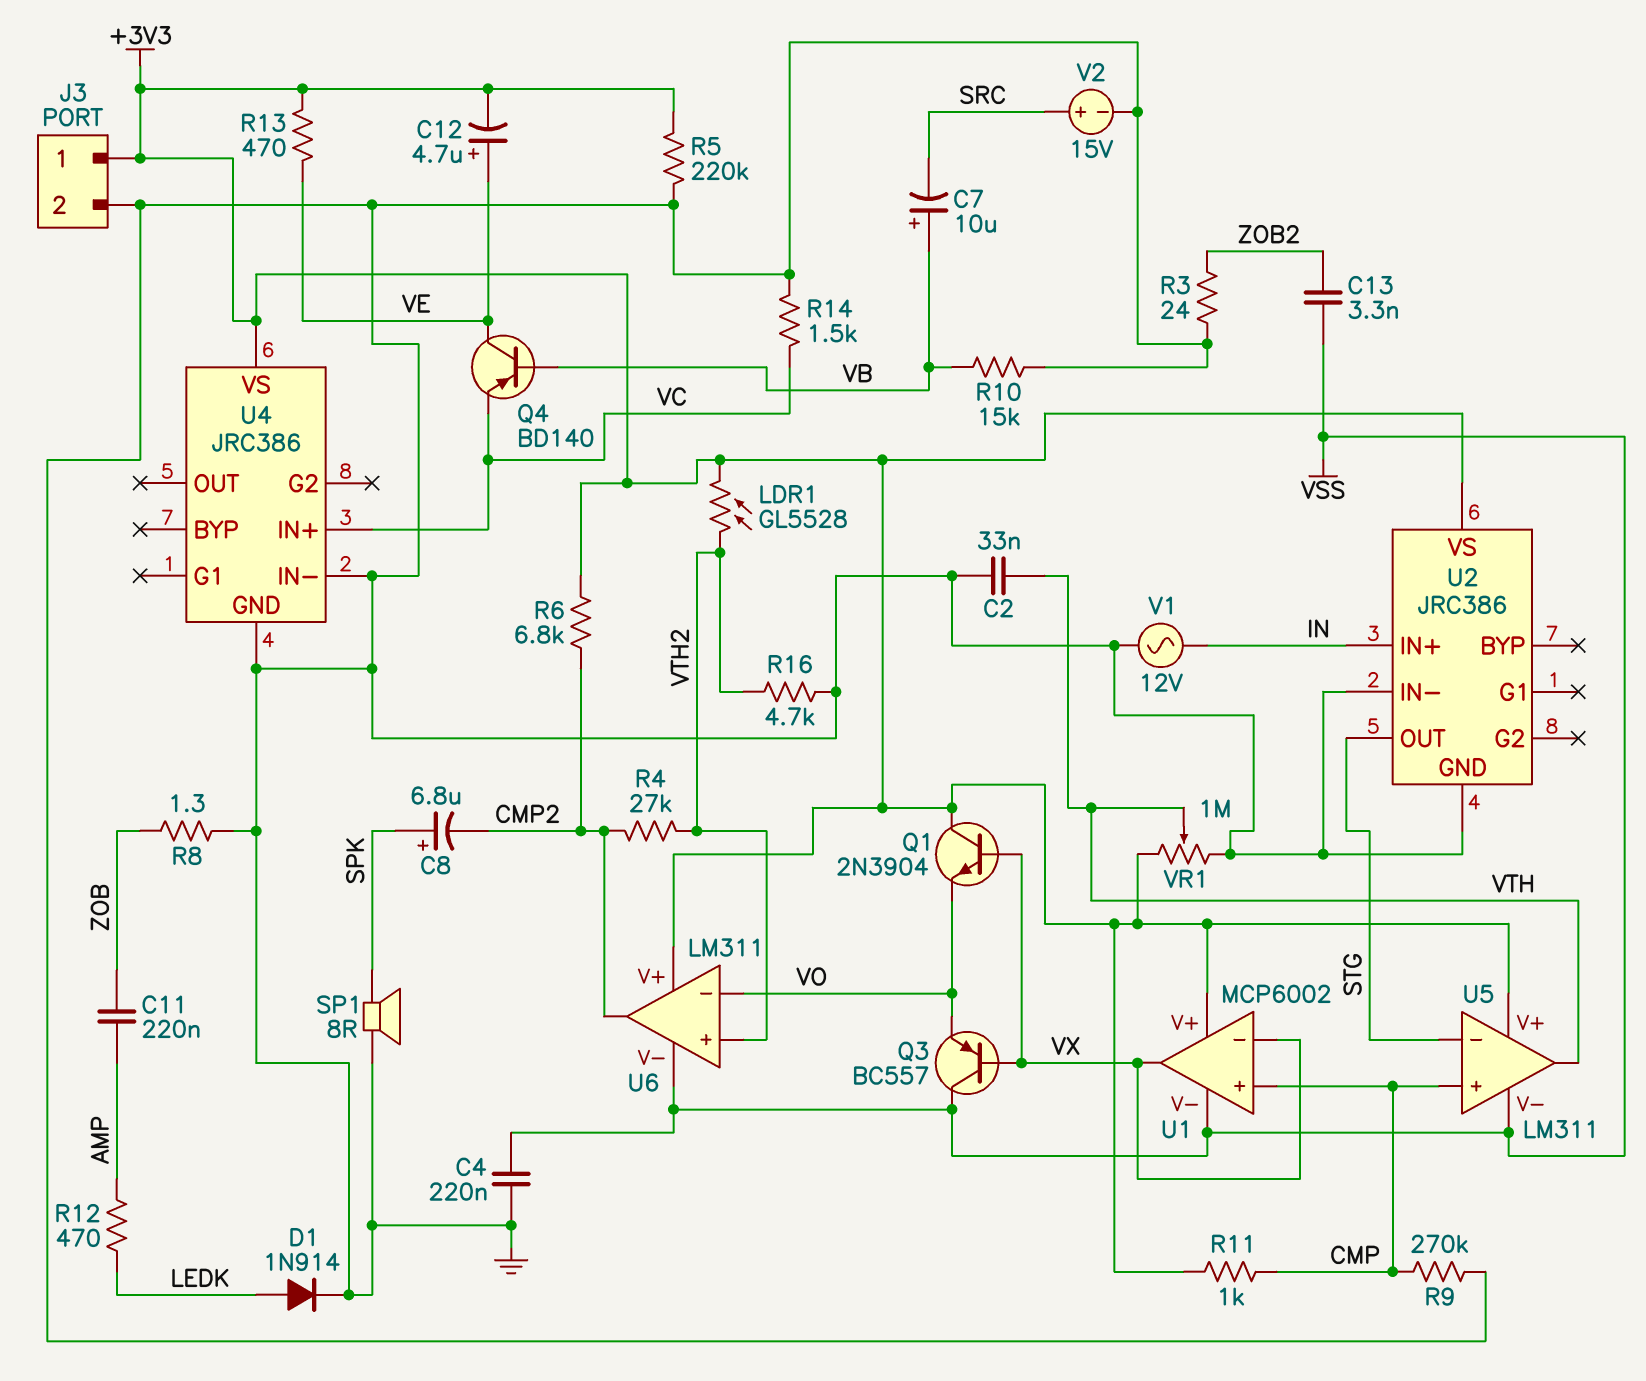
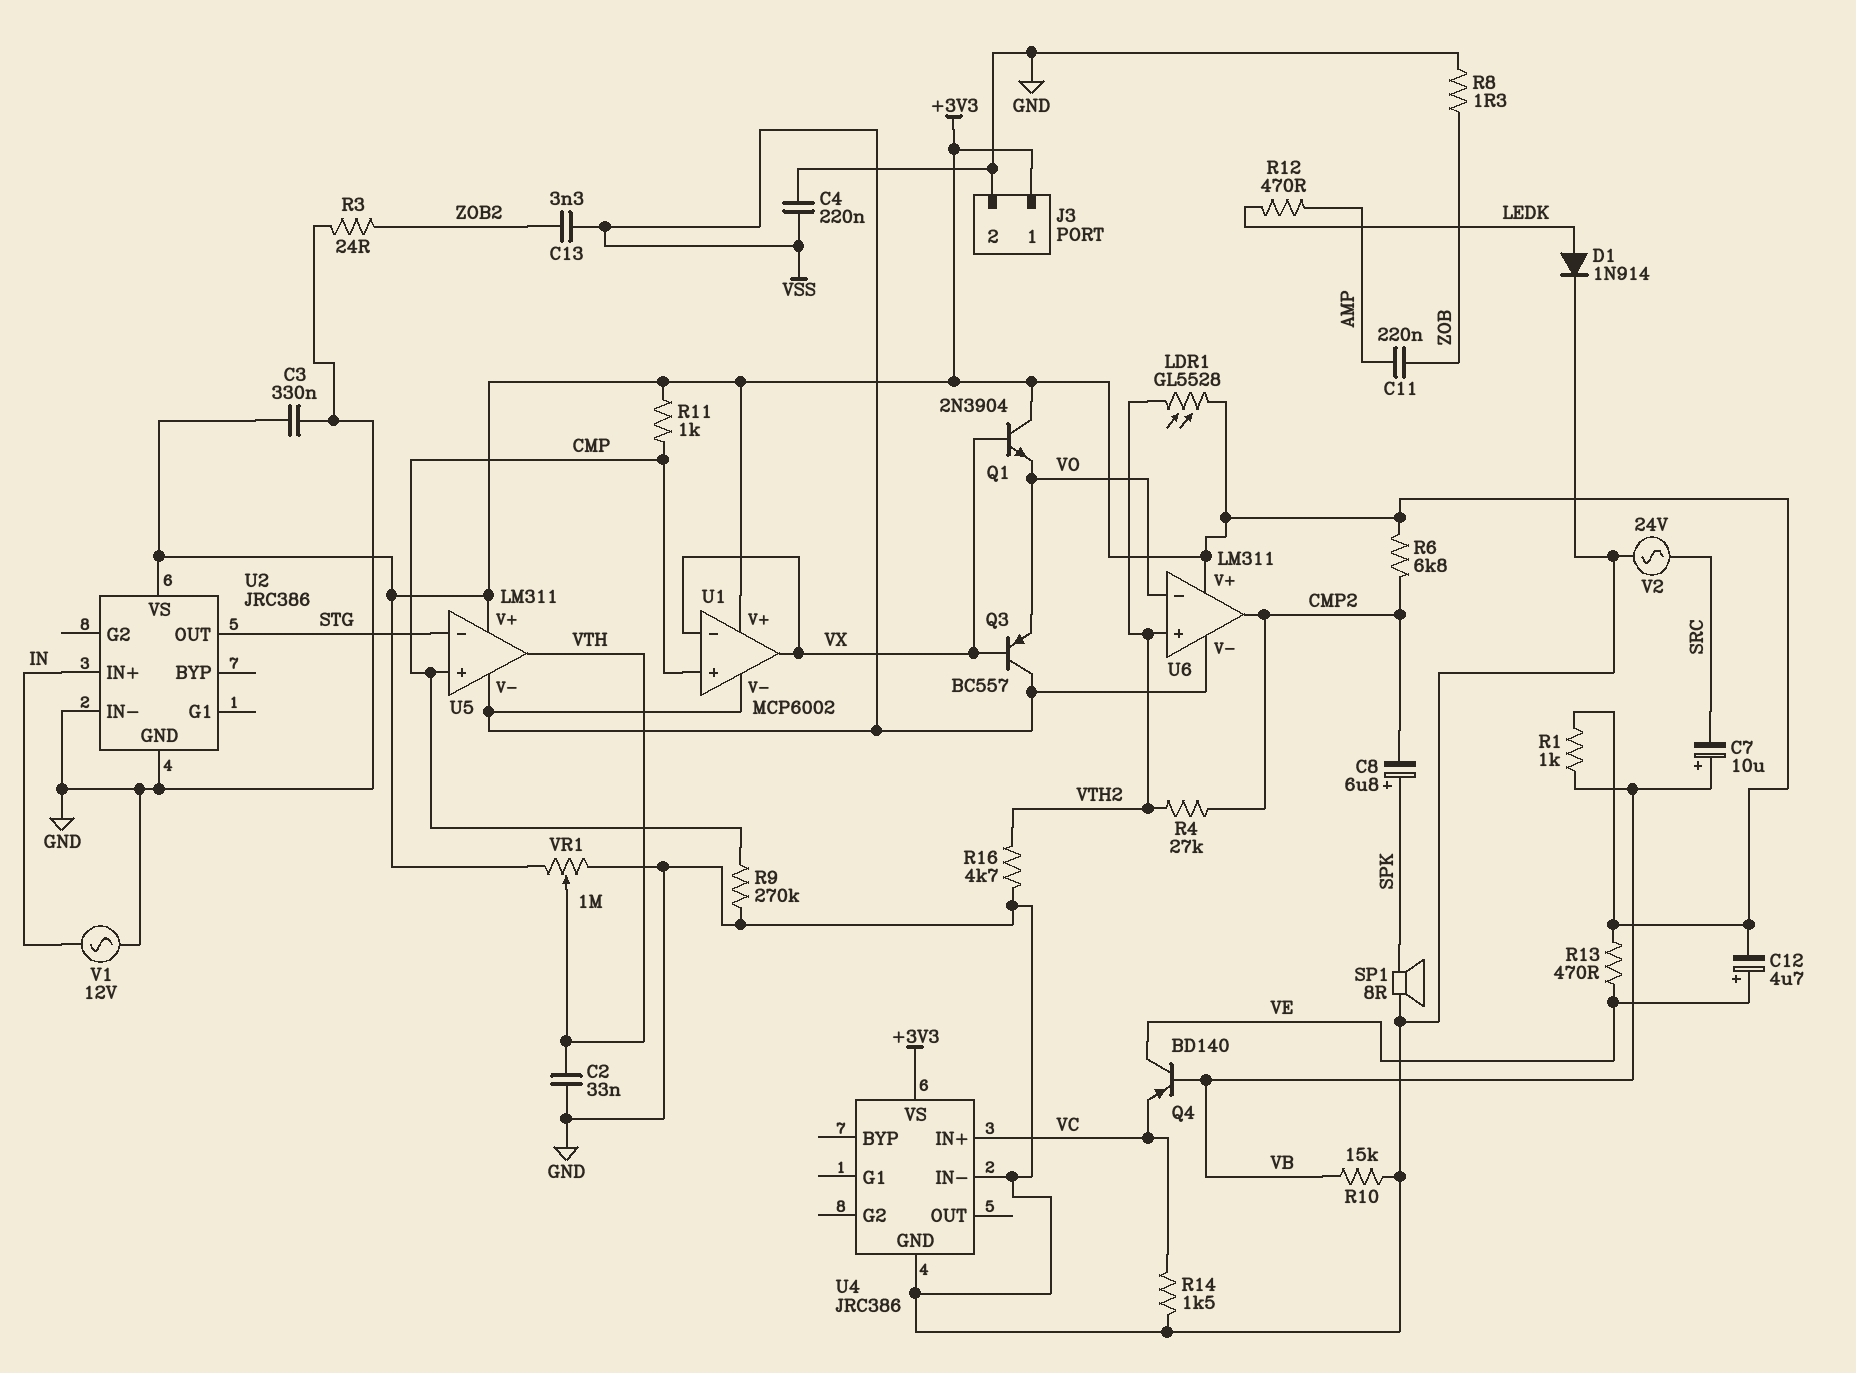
C3: none -> 330nF (+3V3, GND)
R1: none -> 1k (+3V3, VB)
R5: 220k (+3V3, GND) -> none
V2: 15V (plus SRC, minus GND) -> AC 24V (GND, SRC)

